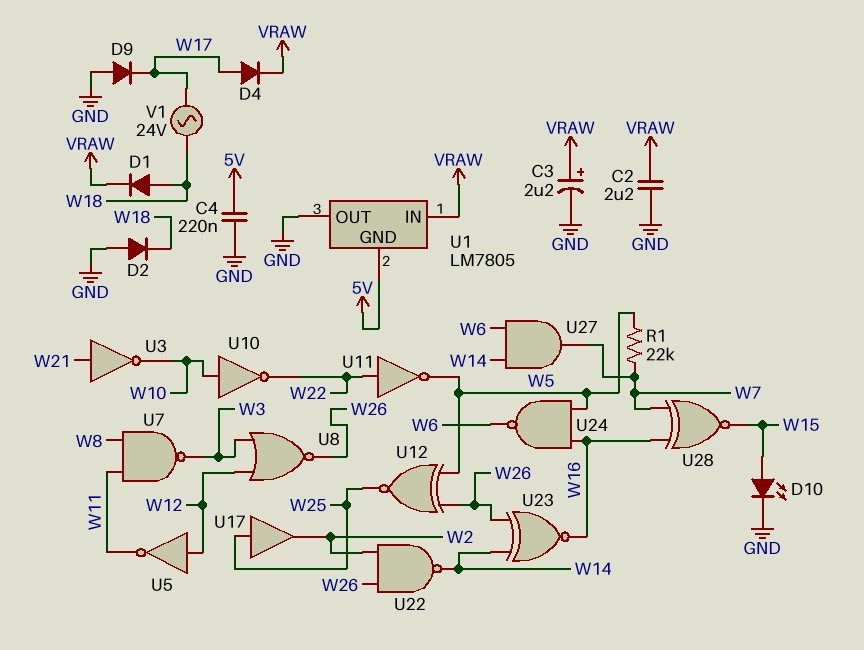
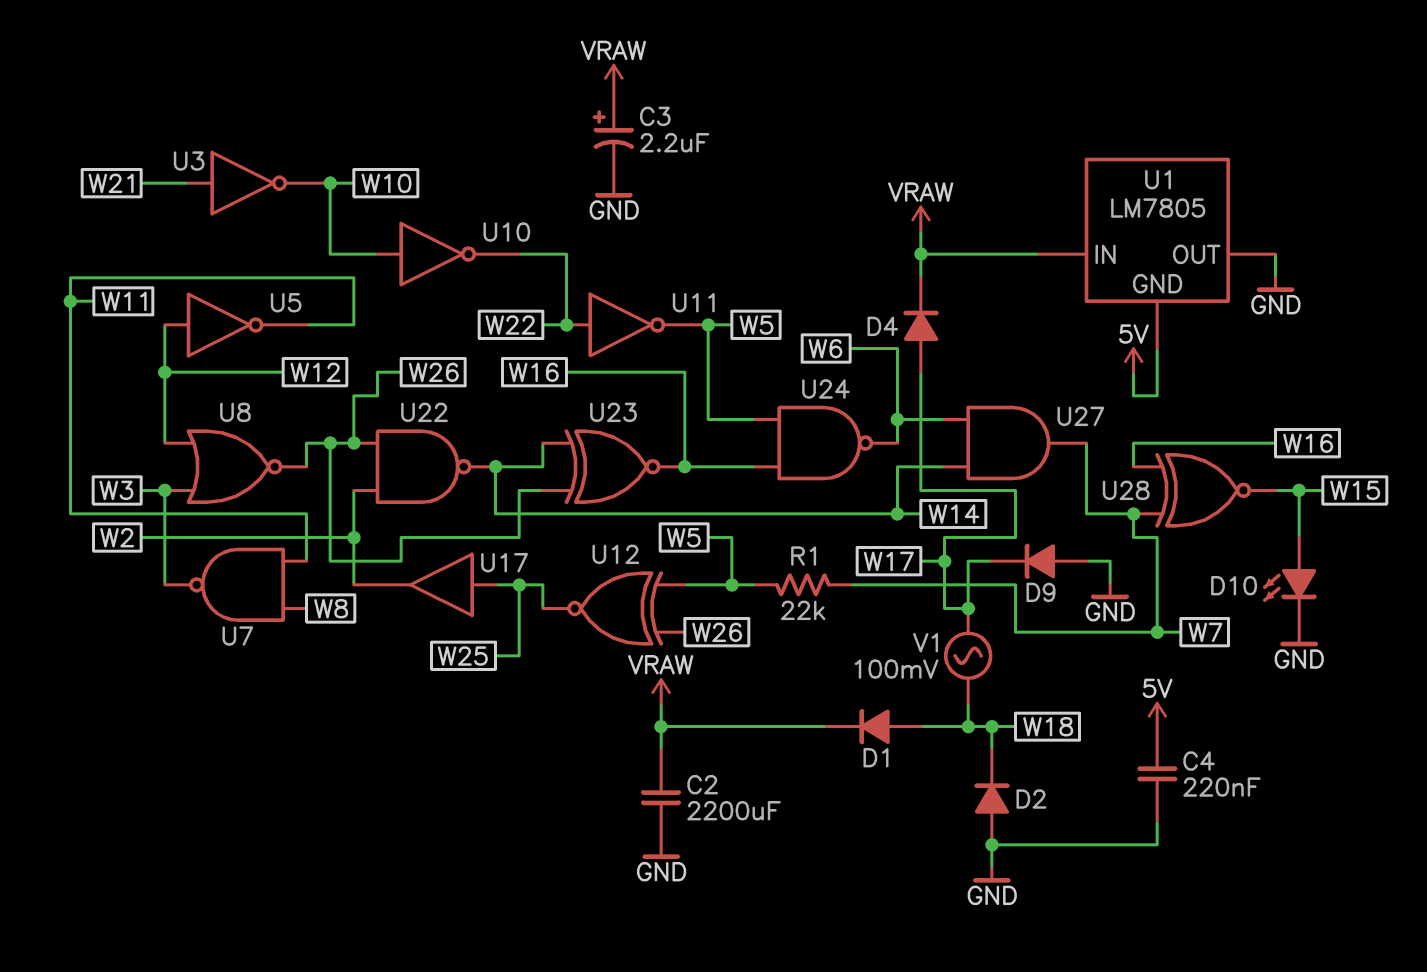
C2: 2.2uF (GND, VRAW) -> 2200uF (GND, VRAW)
V1: AC 24V (W17, W18) -> AC 100mV (W17, W18)

